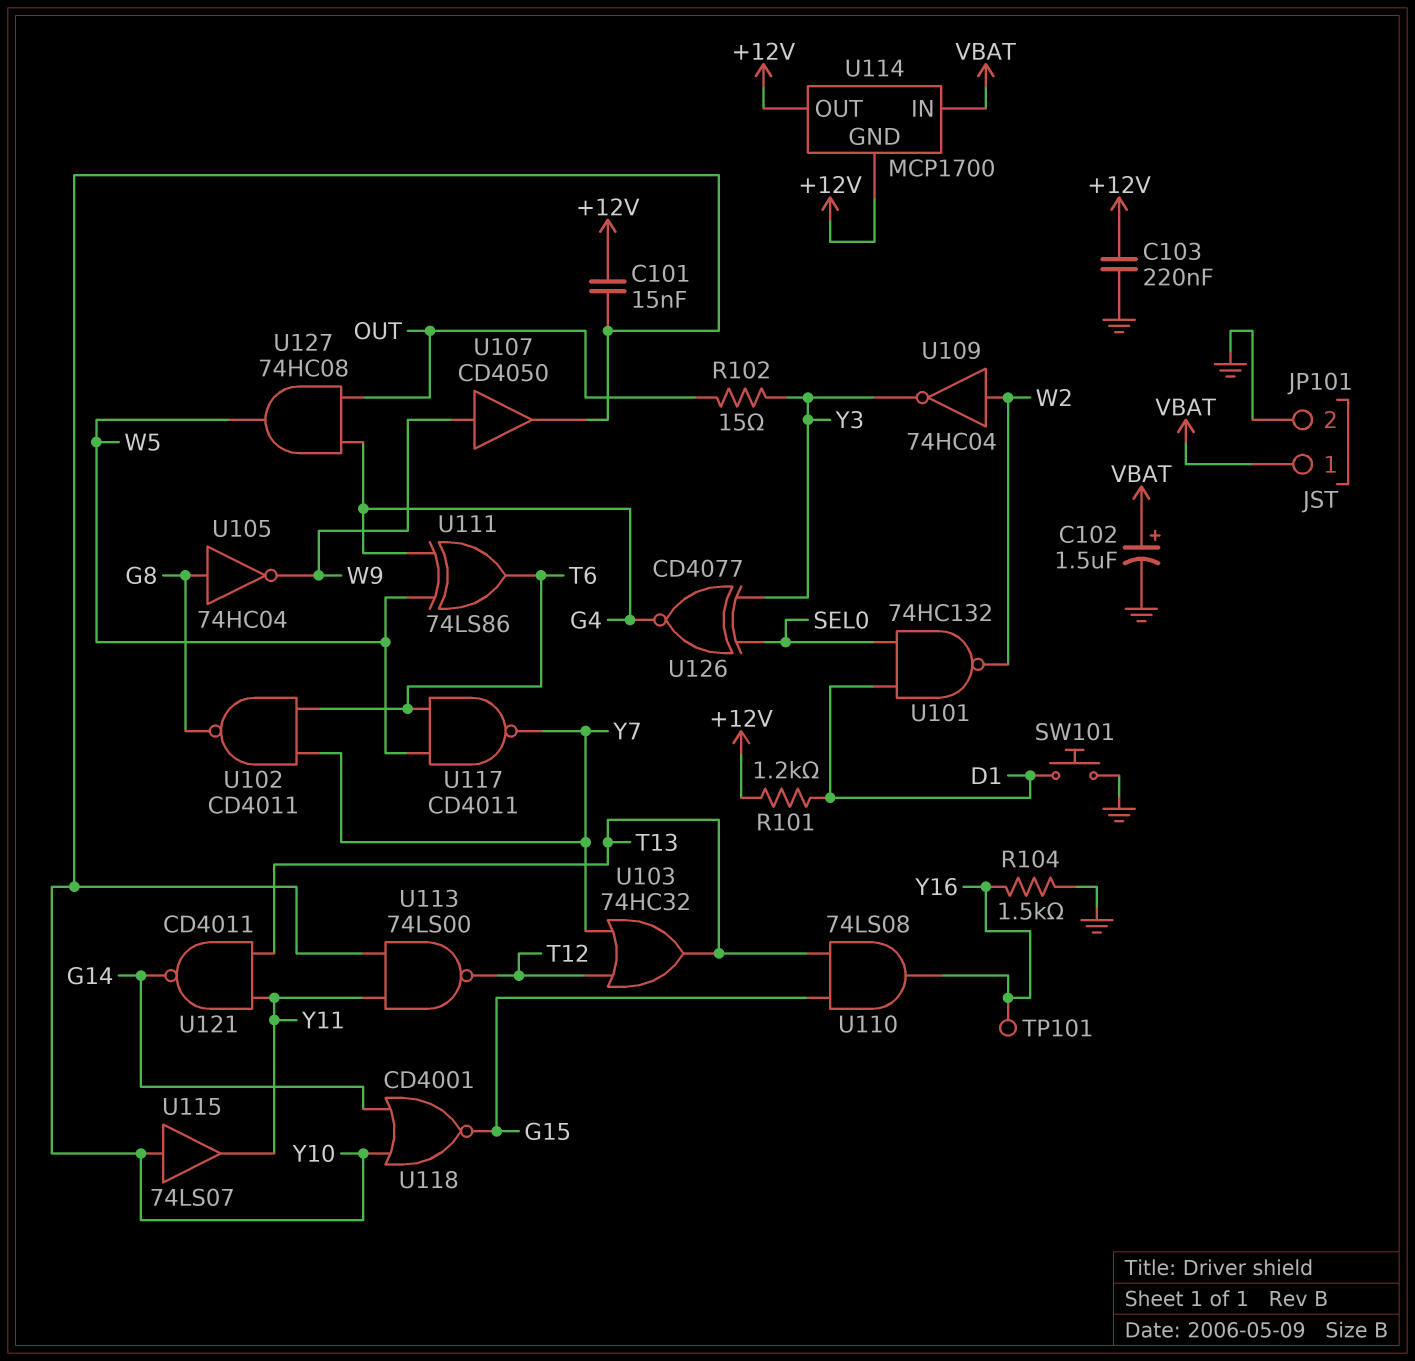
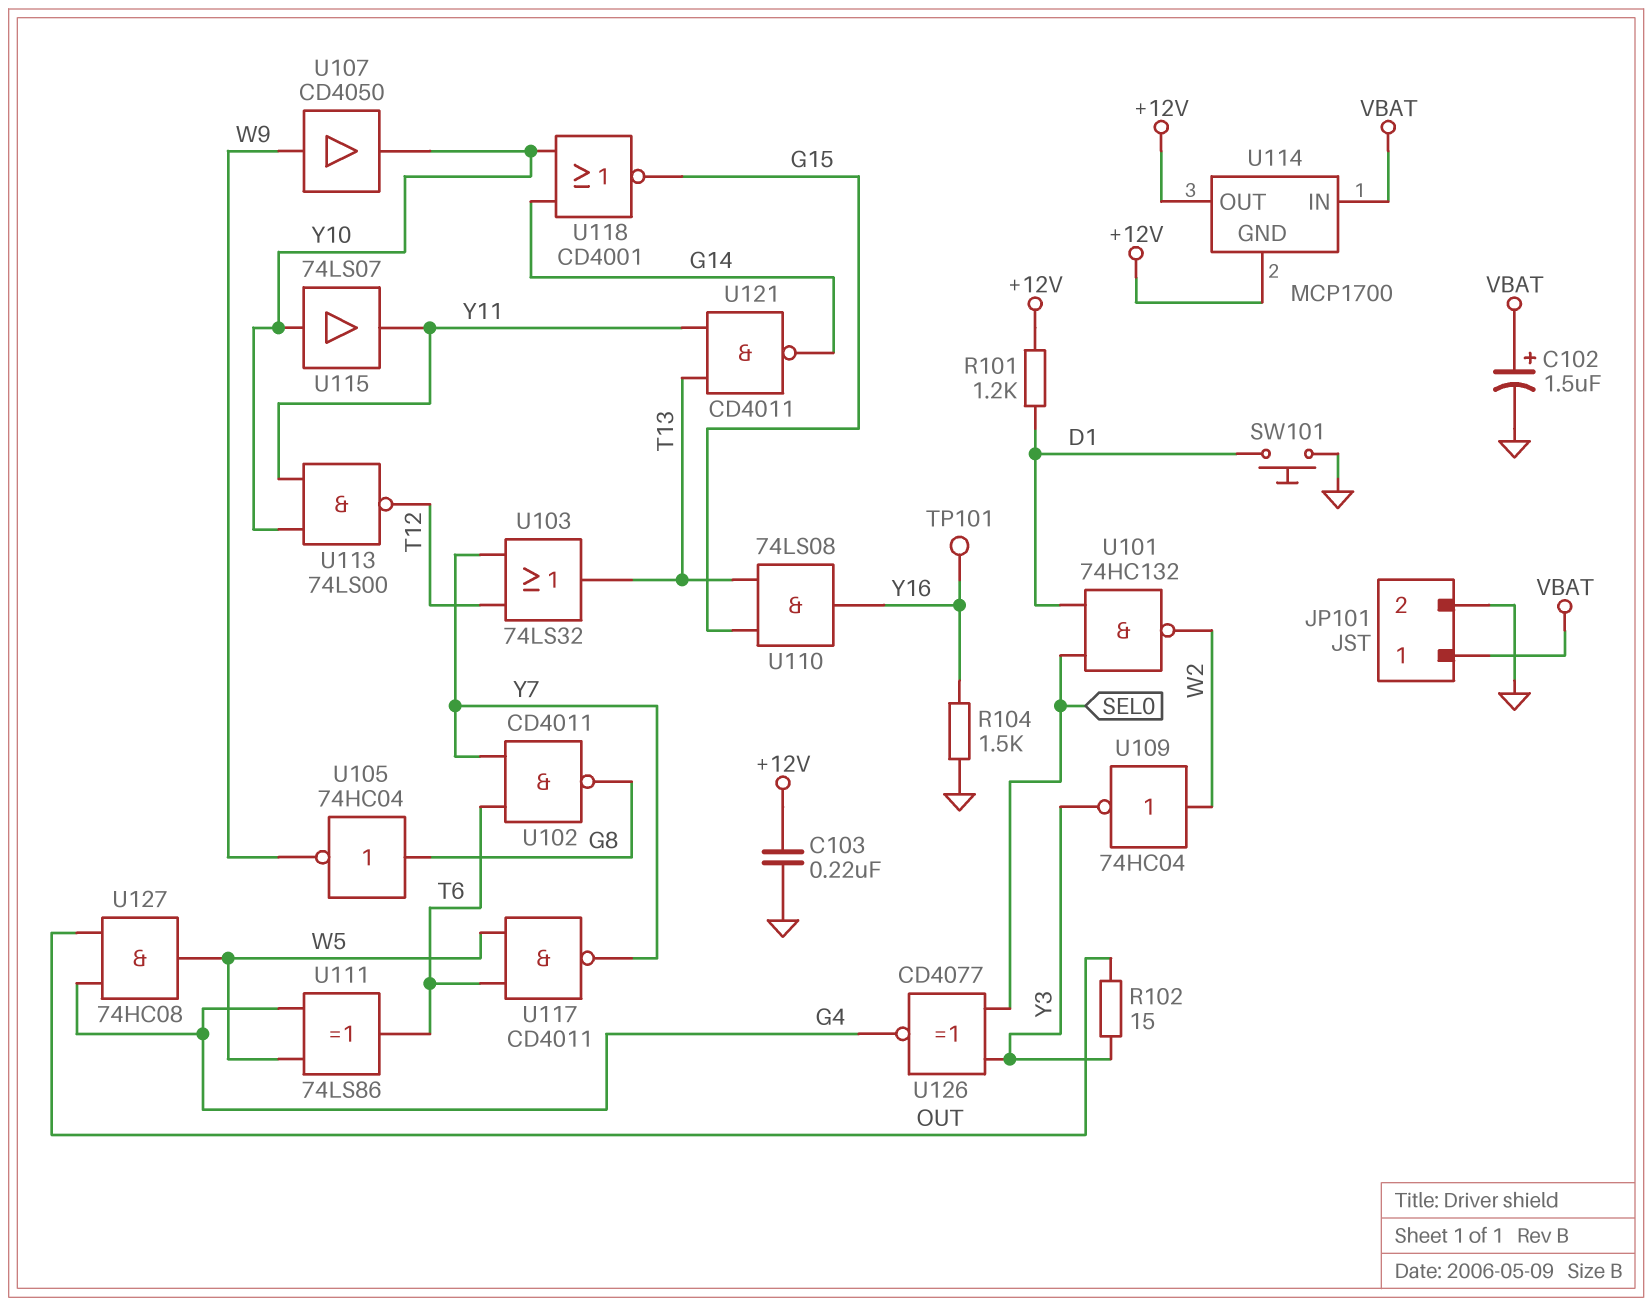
C101: 15nF (+12V, Y10) -> none
U103: OR 74HC32 (in T12, in Y7, out T13) -> OR 74LS32 (in T12, in Y7, out T13)

